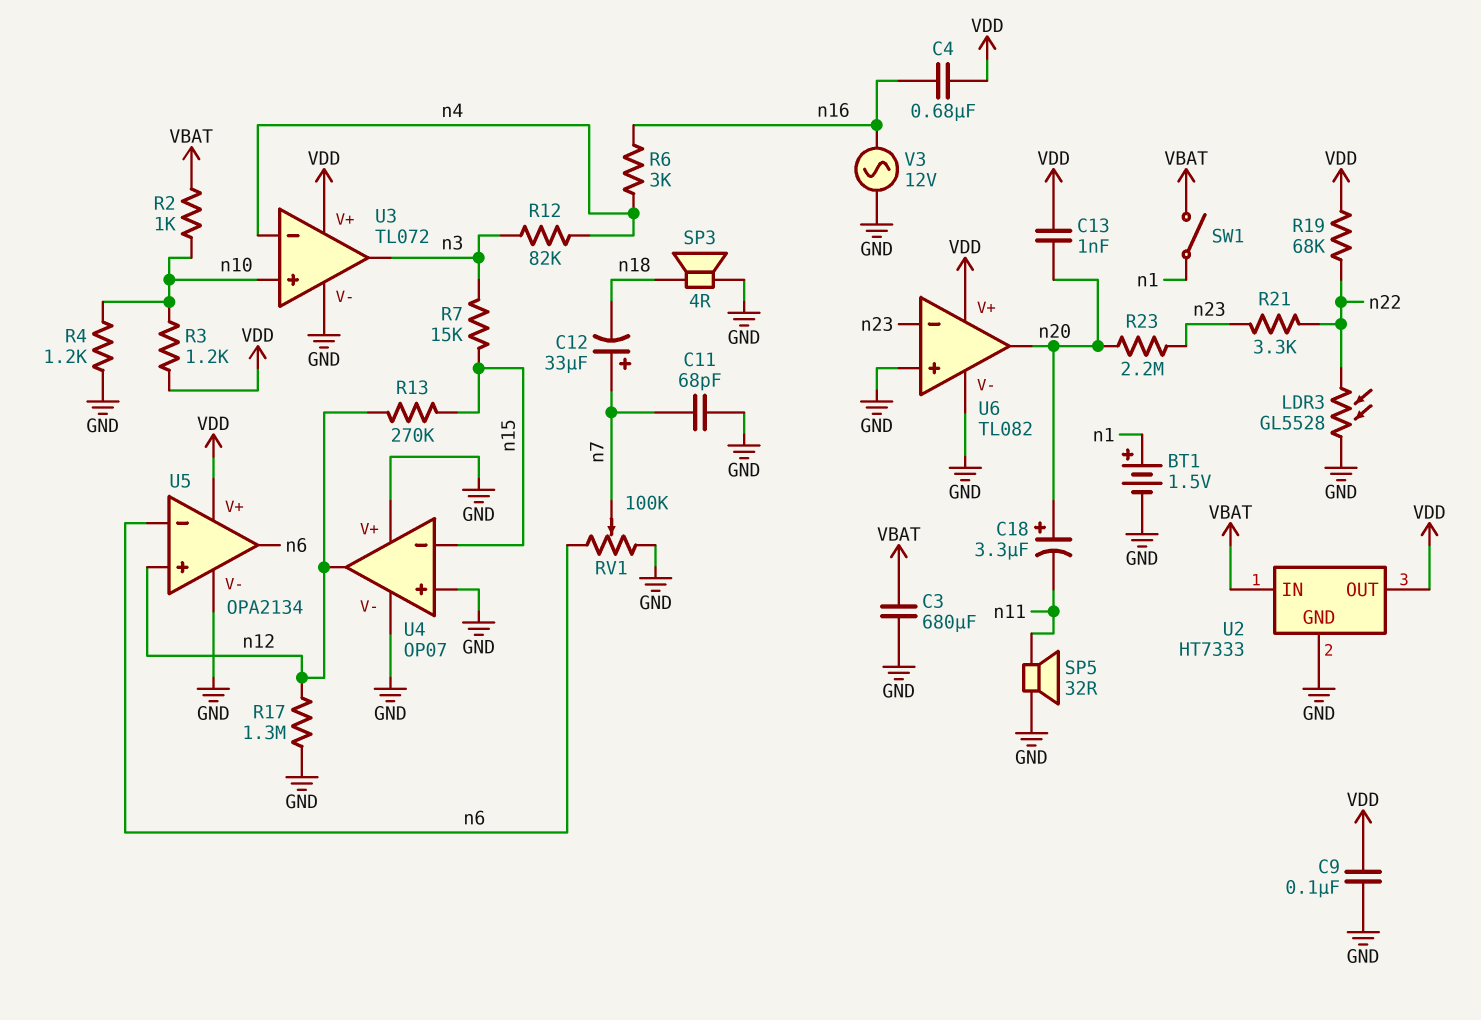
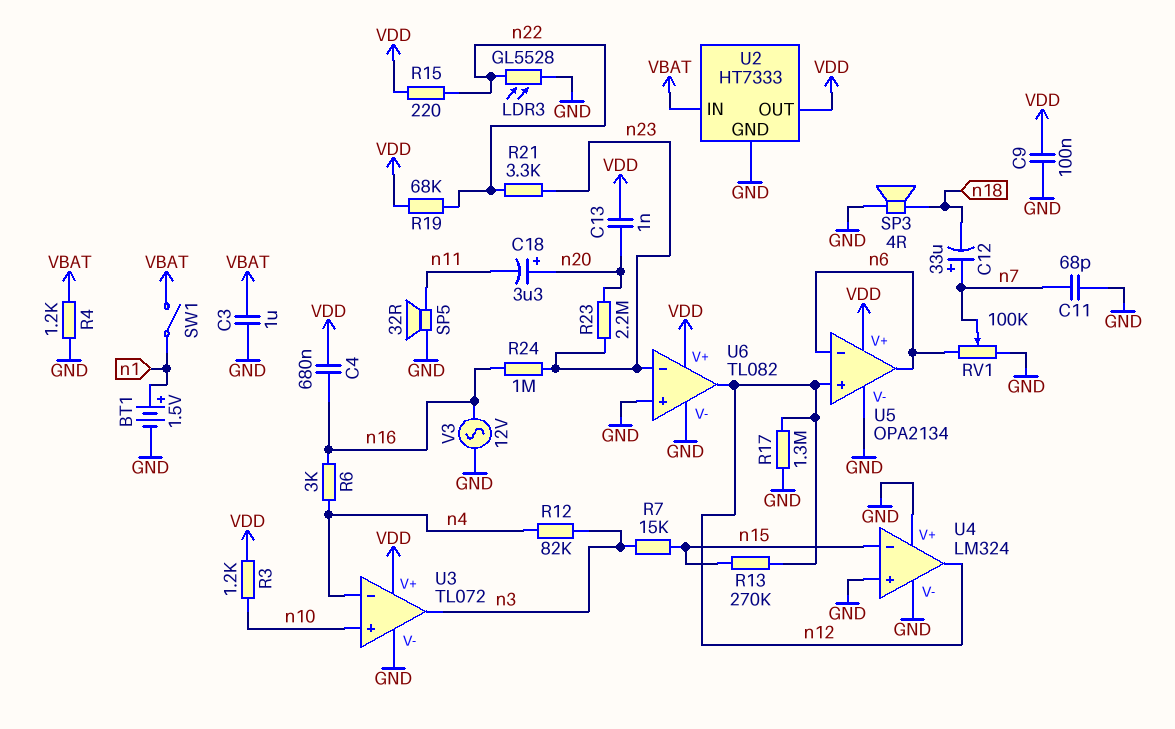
C3: 680uF (GND, VBAT) -> 1uF (GND, VBAT)
R2: 1k (VBAT, n10) -> none
R4: 1.2k (GND, n10) -> 1.2k (GND, VBAT)
R15: none -> 220 (VDD, n22)
R24: none -> 1M (n16, n23)
U4: OP07 -> LM324
U6 pin out: n20 -> n12

